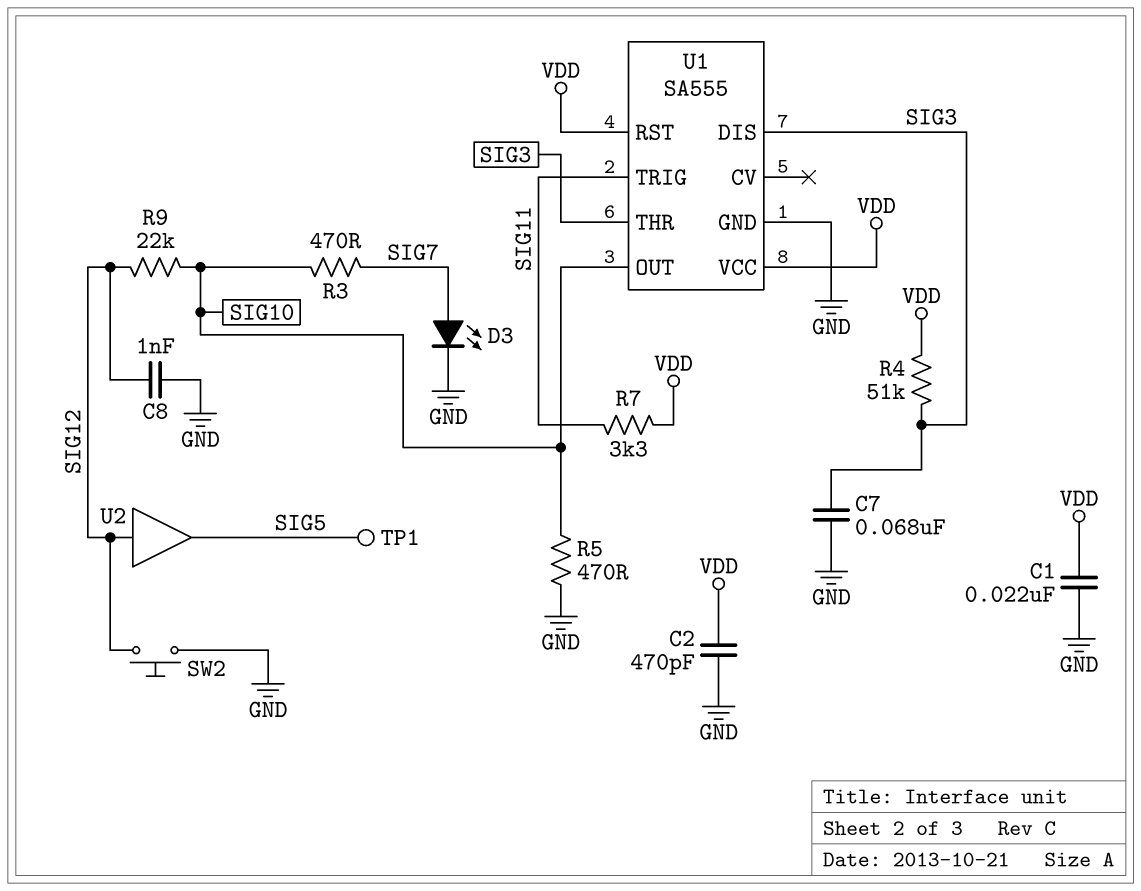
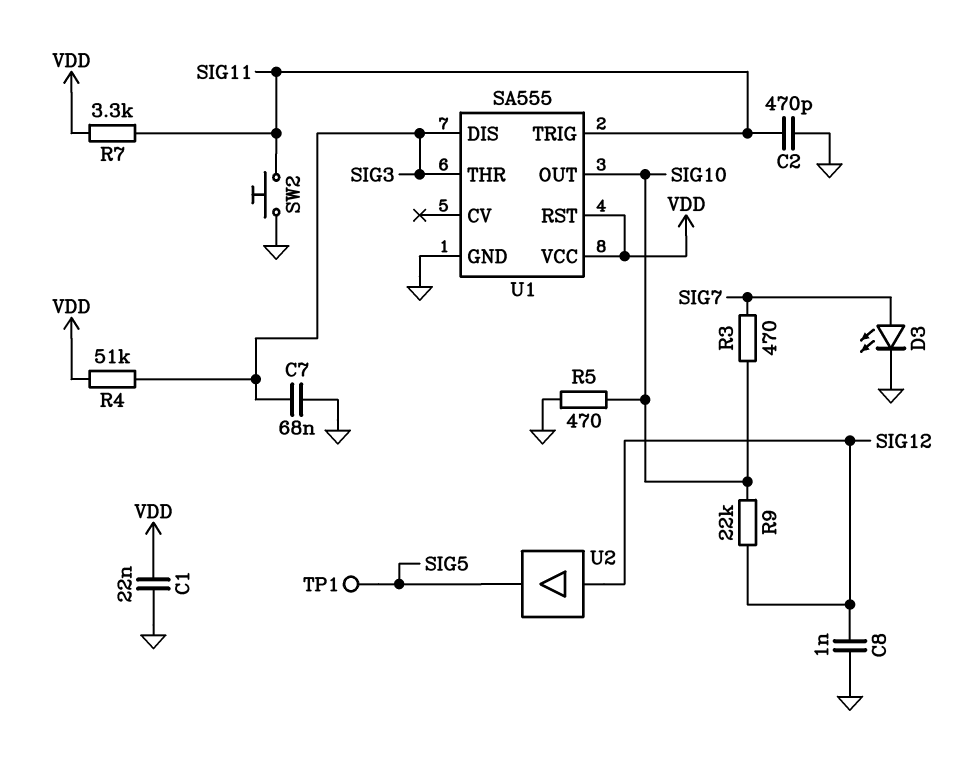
C2: 470pF (GND, VDD) -> 470pF (GND, SIG11)
SW2: button (GND, SIG12) -> button (GND, SIG11)

